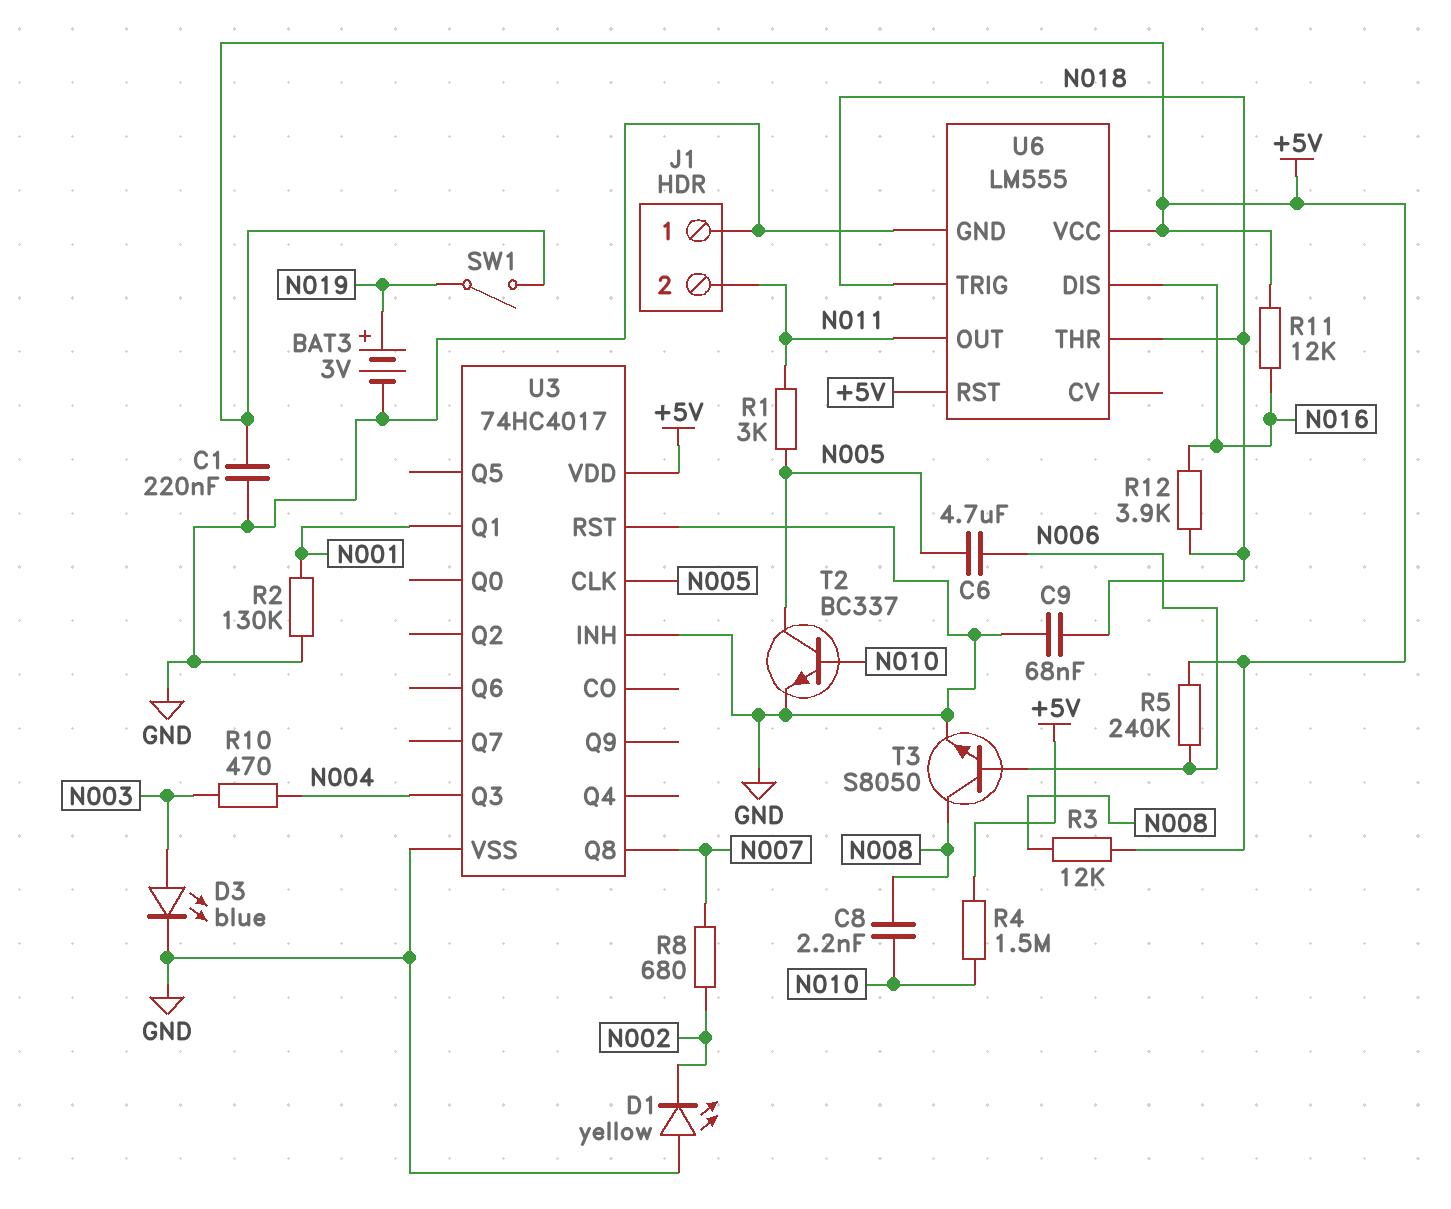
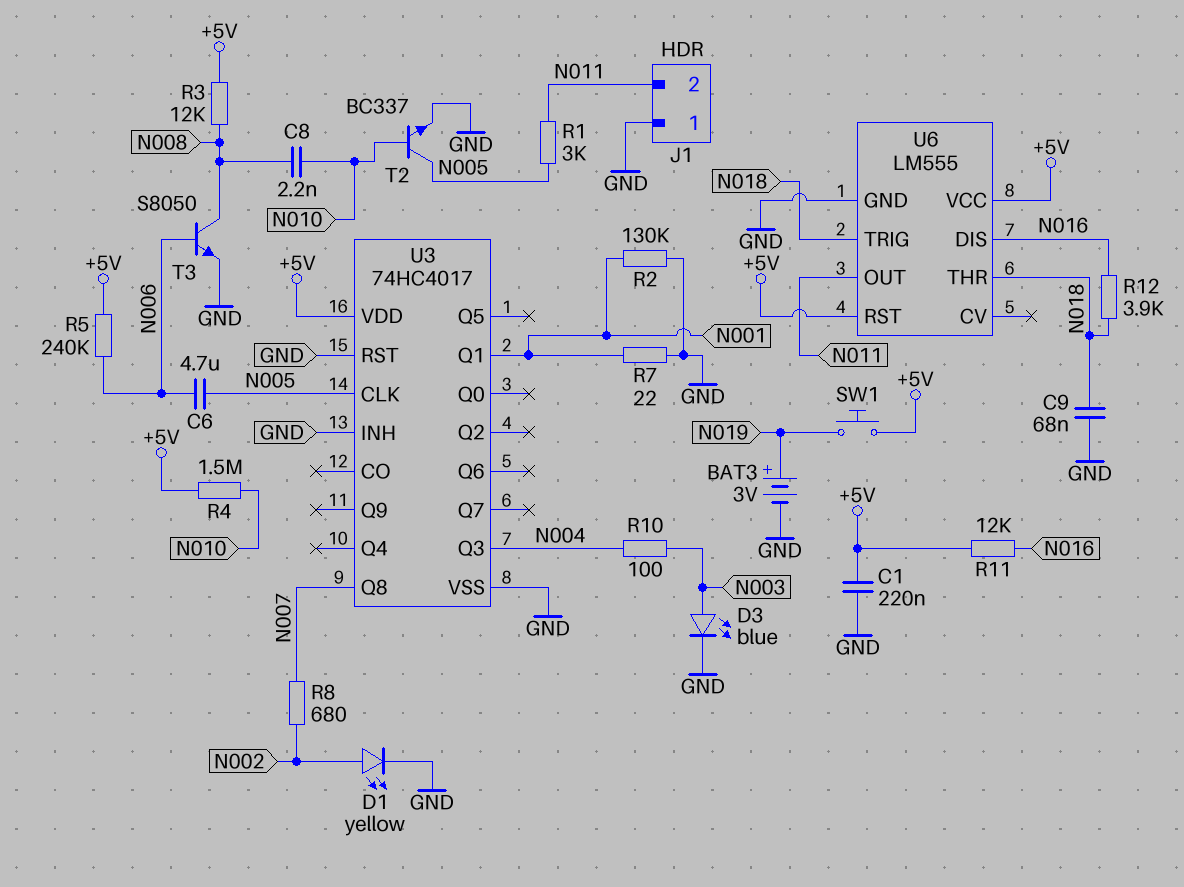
D1: LED yellow (A GND, K N002) -> LED yellow (A N002, K GND)
R7: none -> 22 (GND, N001)
R10: 470 (N003, N004) -> 100 (N003, N004)
SW1: switch (+5V, N019) -> button (+5V, N019)

